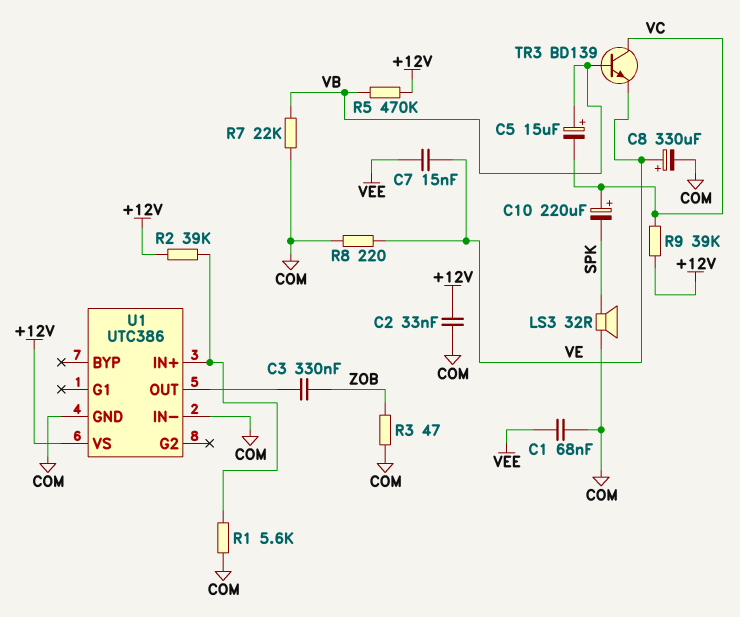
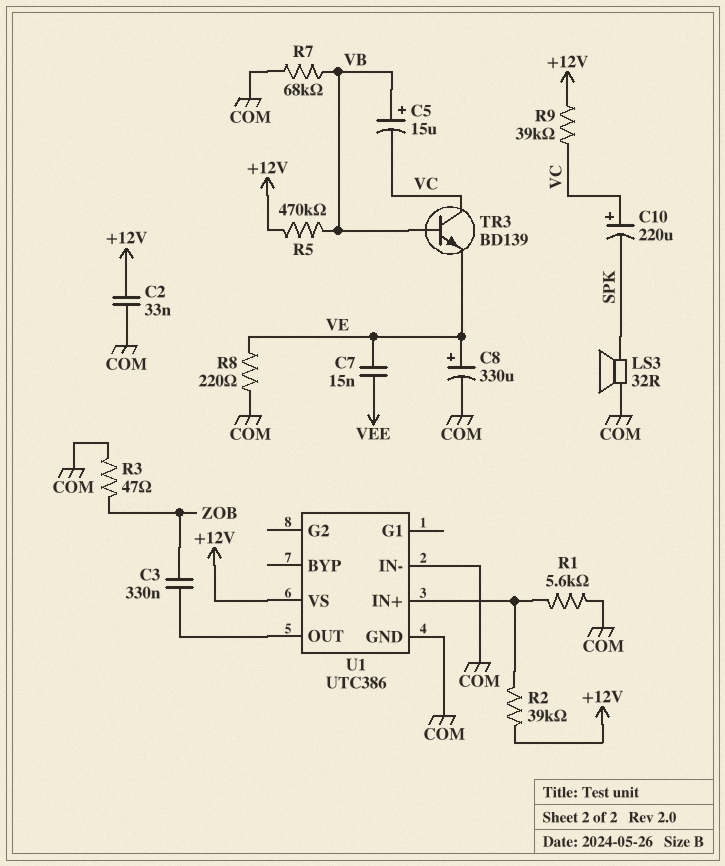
C1: 68nF (COM, VEE) -> none
R7: 22k (COM, VB) -> 68k (COM, VB)

